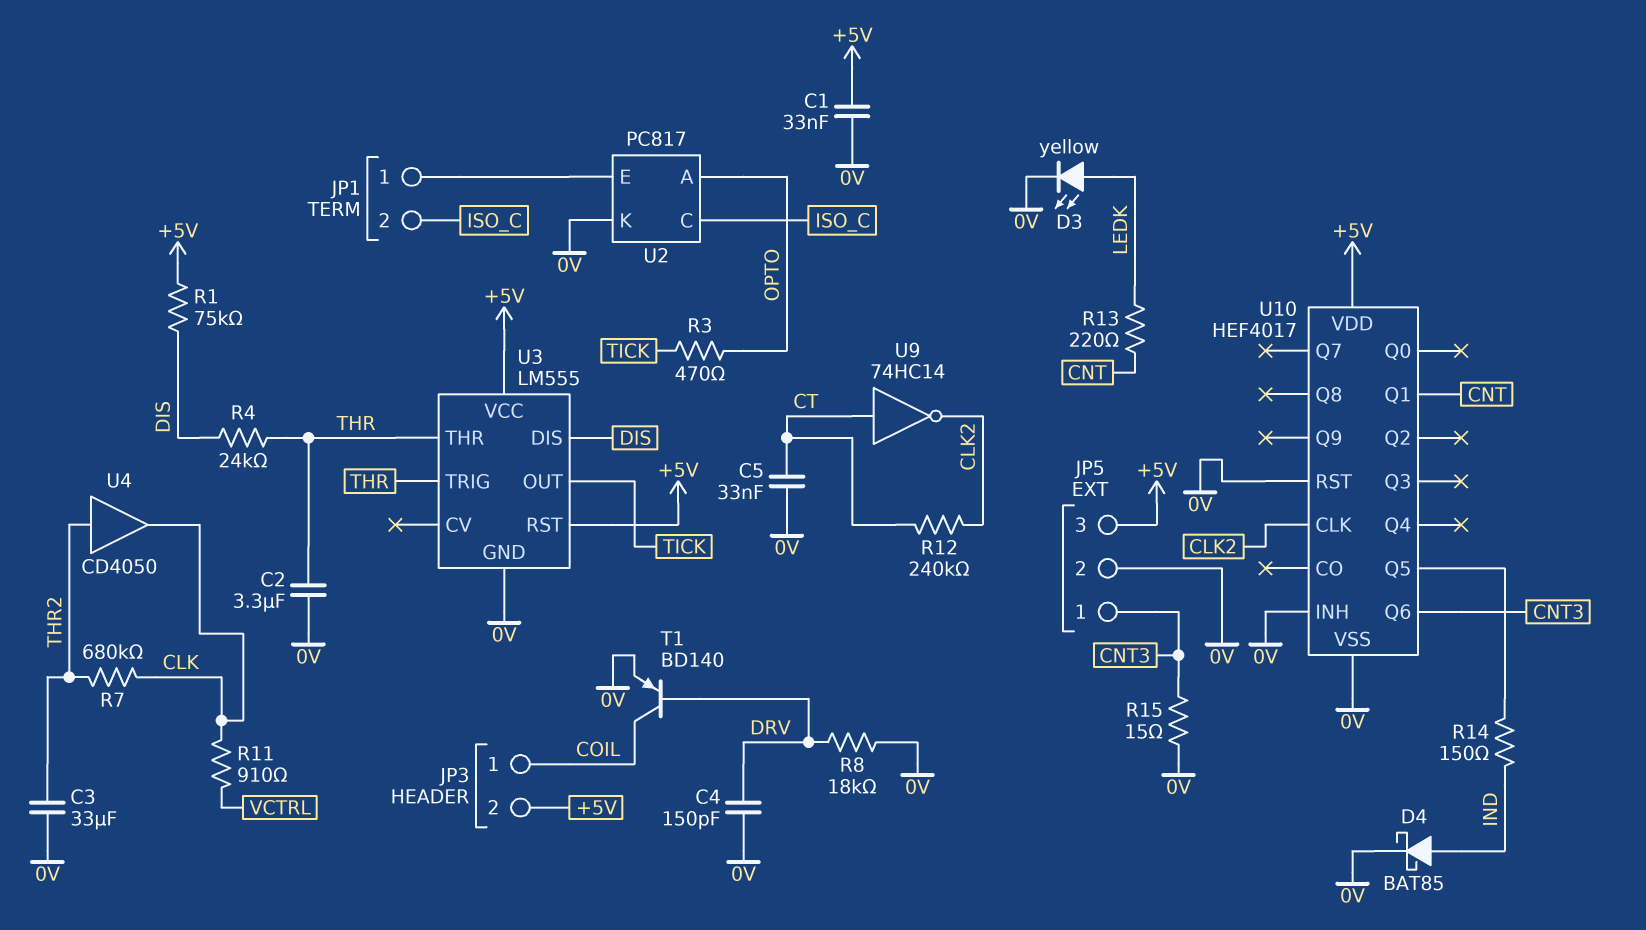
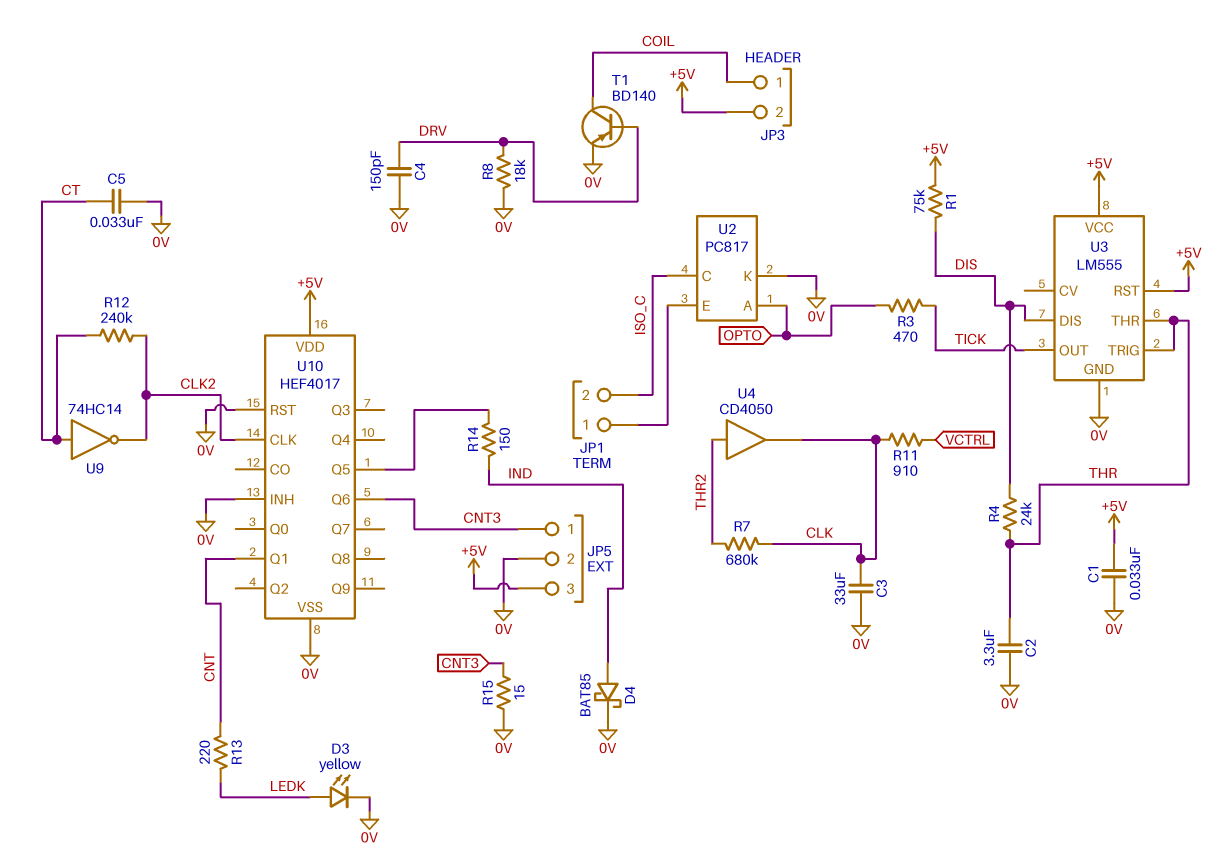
C3: 33uF (0V, THR2) -> 33uF (0V, CLK)

